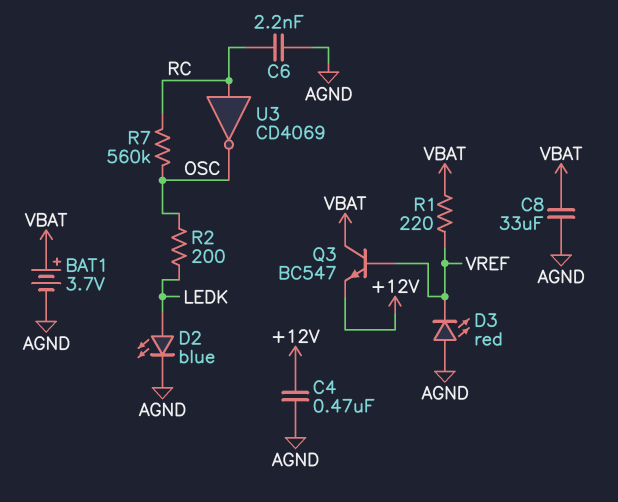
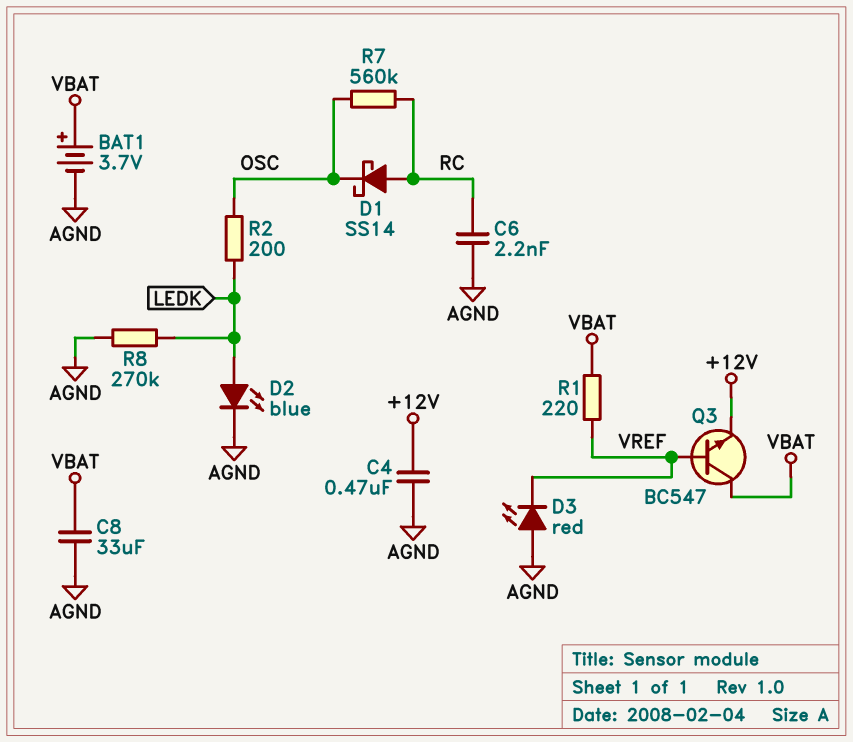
D1: none -> schottky SS14 (A RC, K OSC)
R8: none -> 270k (AGND, LEDK)
U3: NOT CD4069 (in RC, out OSC) -> none

